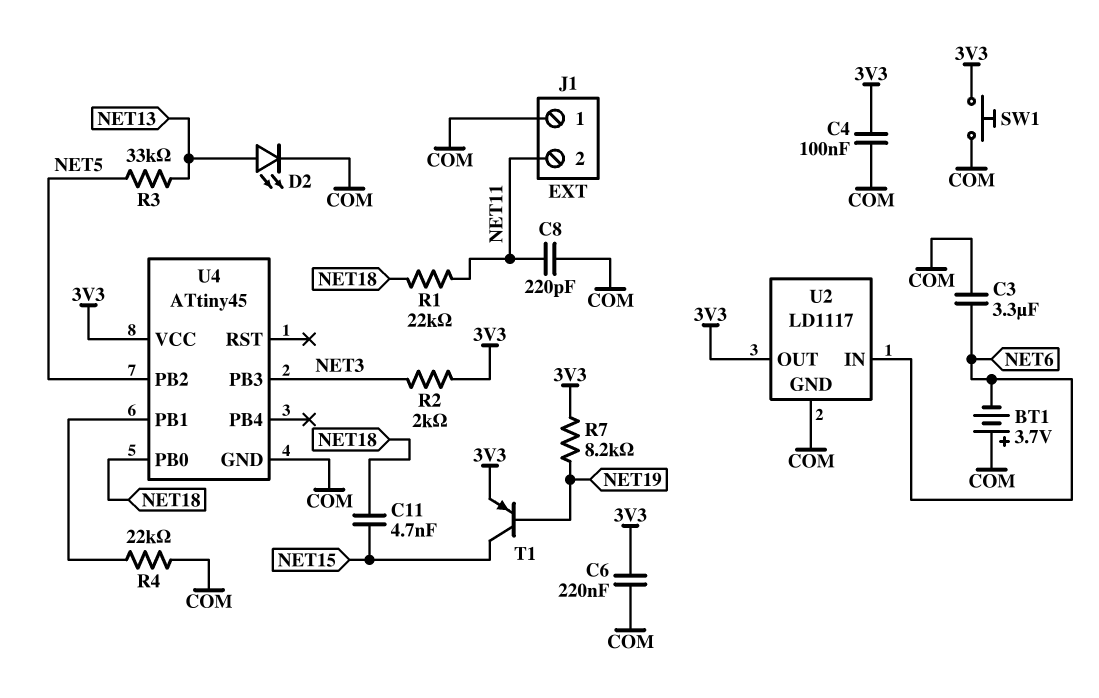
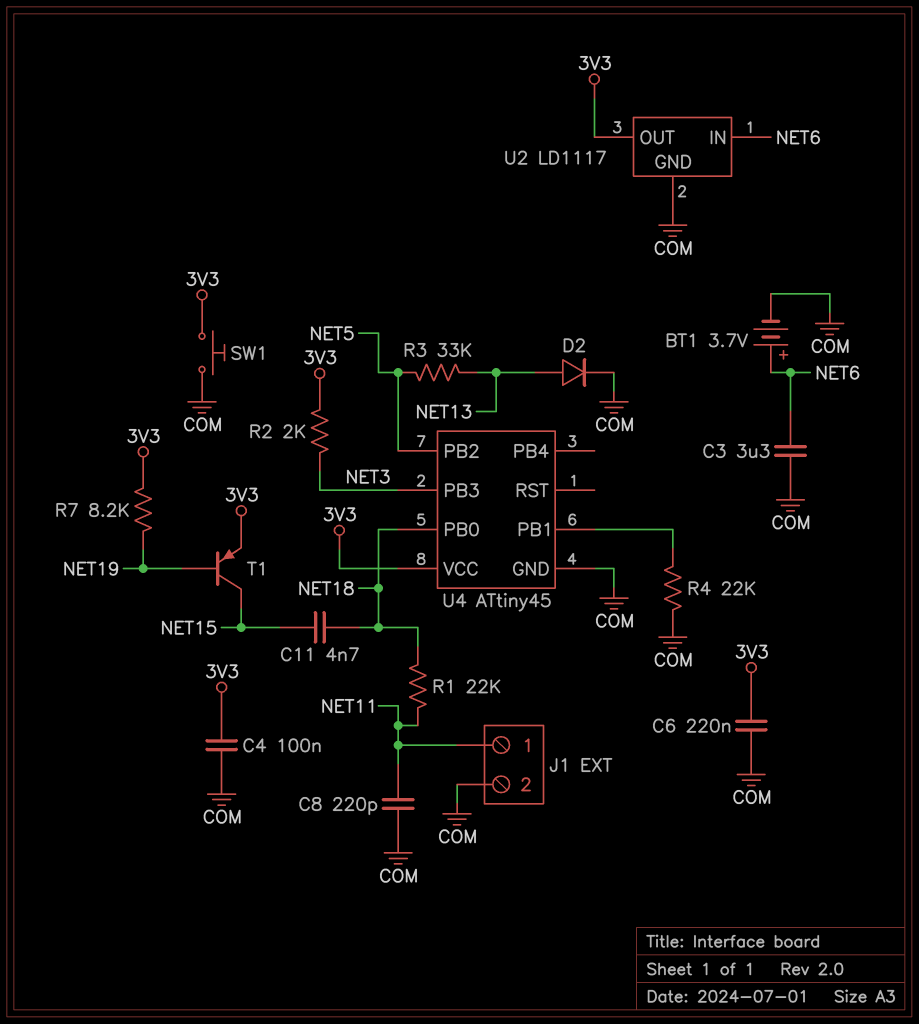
BT1: 3.7V (plus COM, minus NET6) -> 3.7V (plus NET6, minus COM)
D2: LED (A NET13, K COM) -> diode (A NET13, K COM)
J1 pin 1: COM -> NET11
J1 pin 2: NET11 -> COM

